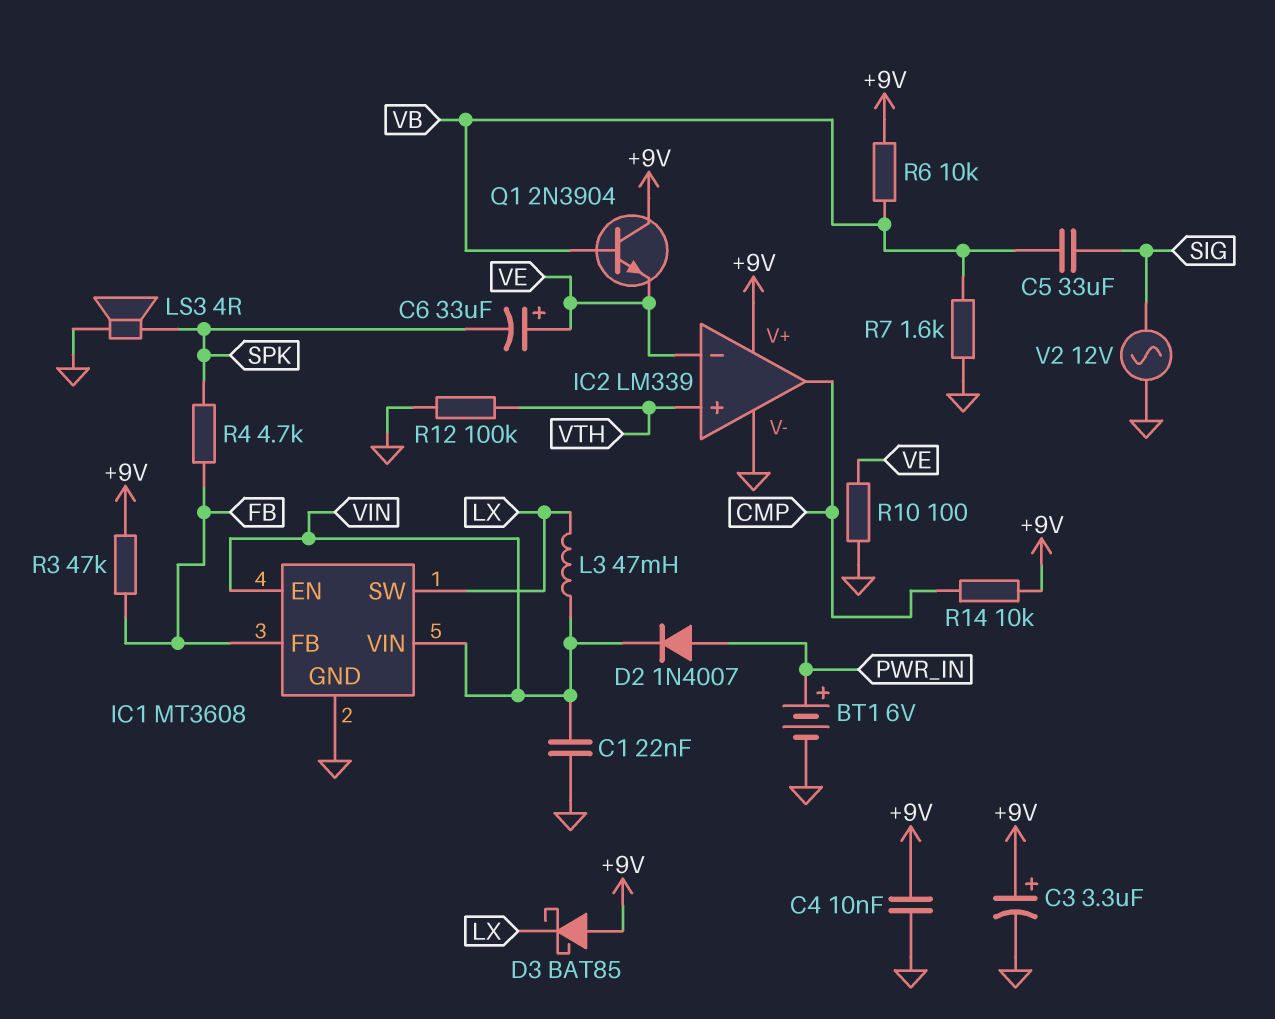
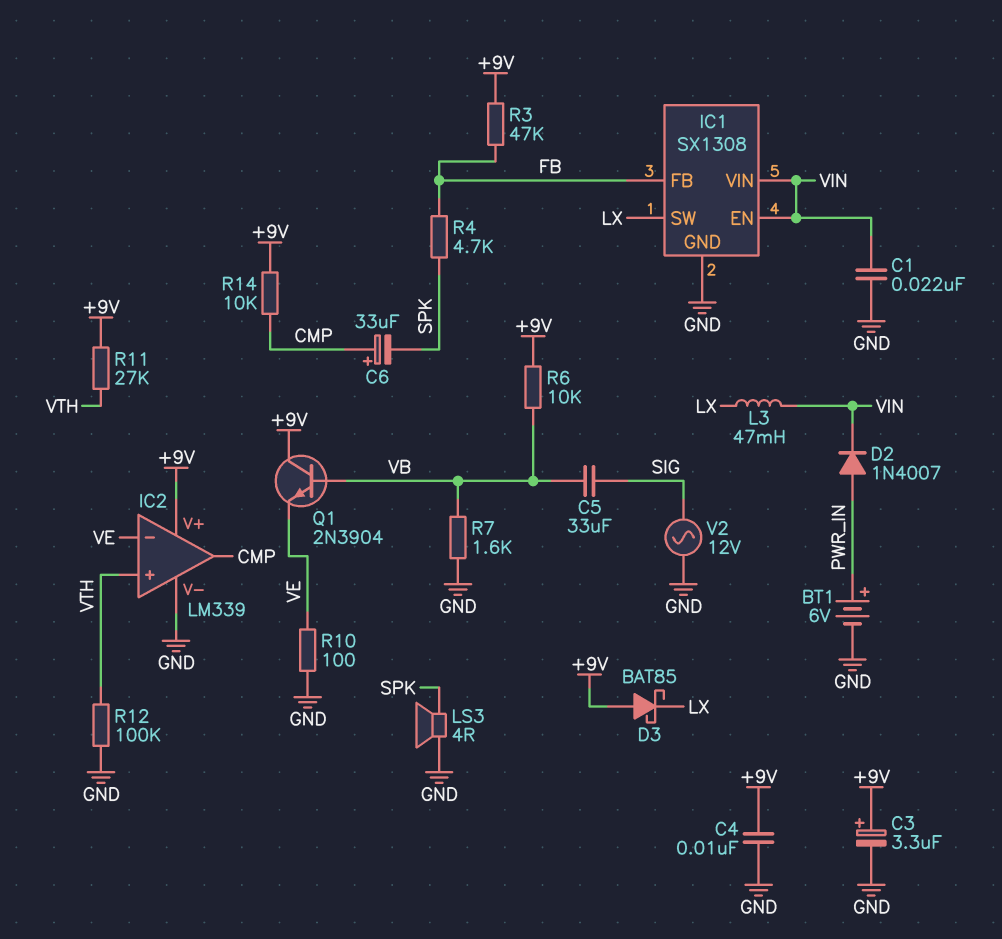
C6: 33uF (plus VE, minus SPK) -> 33uF (plus CMP, minus SPK)
IC1: MT3608 -> SX1308
R11: none -> 27k (+9V, VTH)

